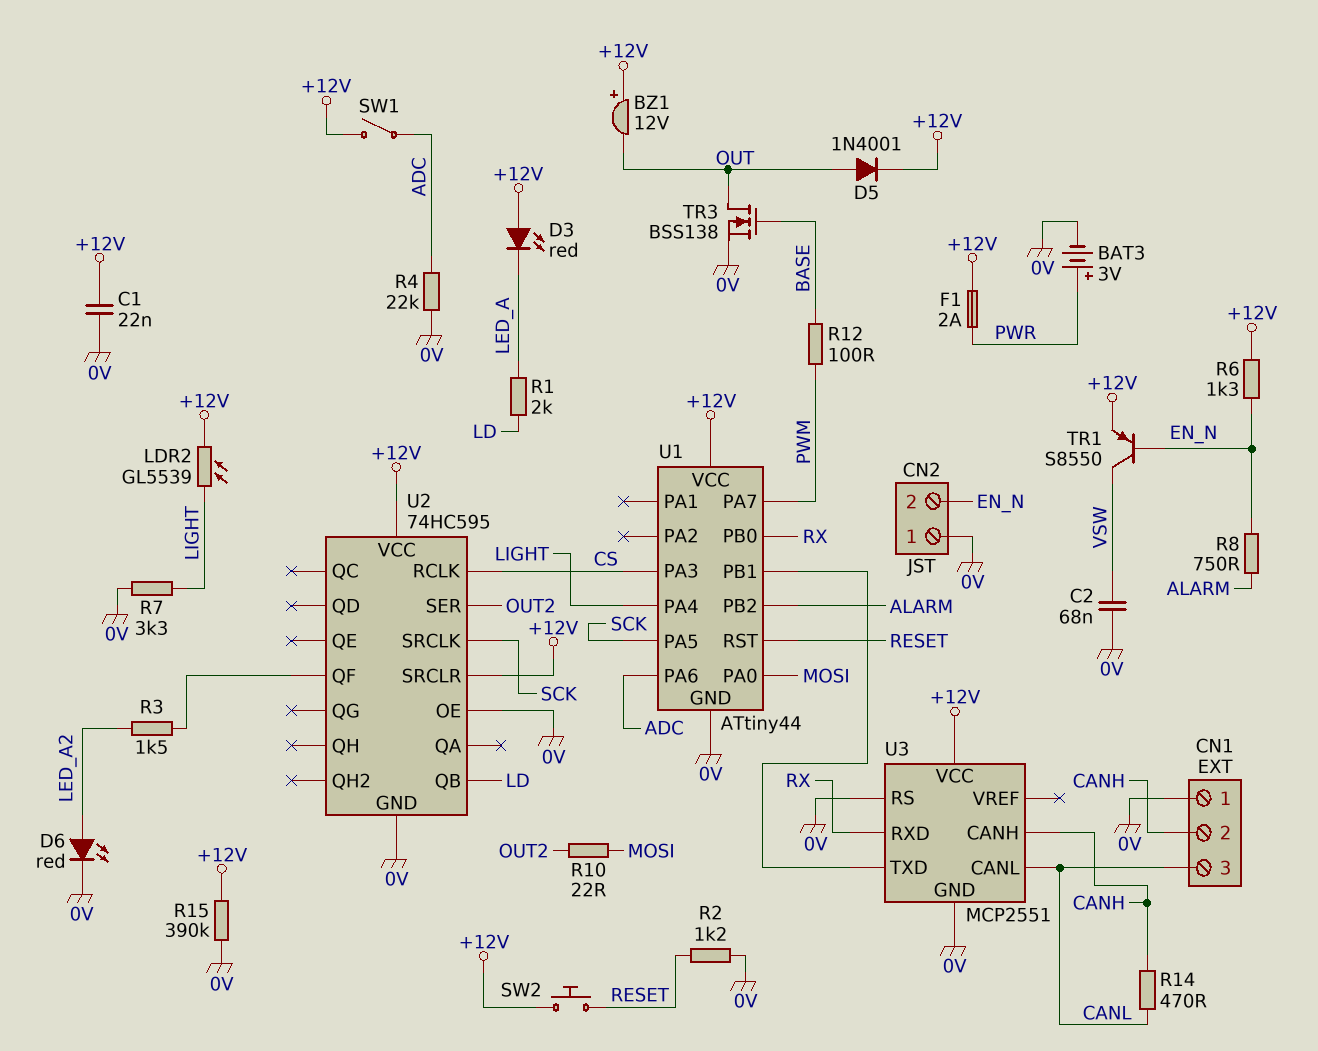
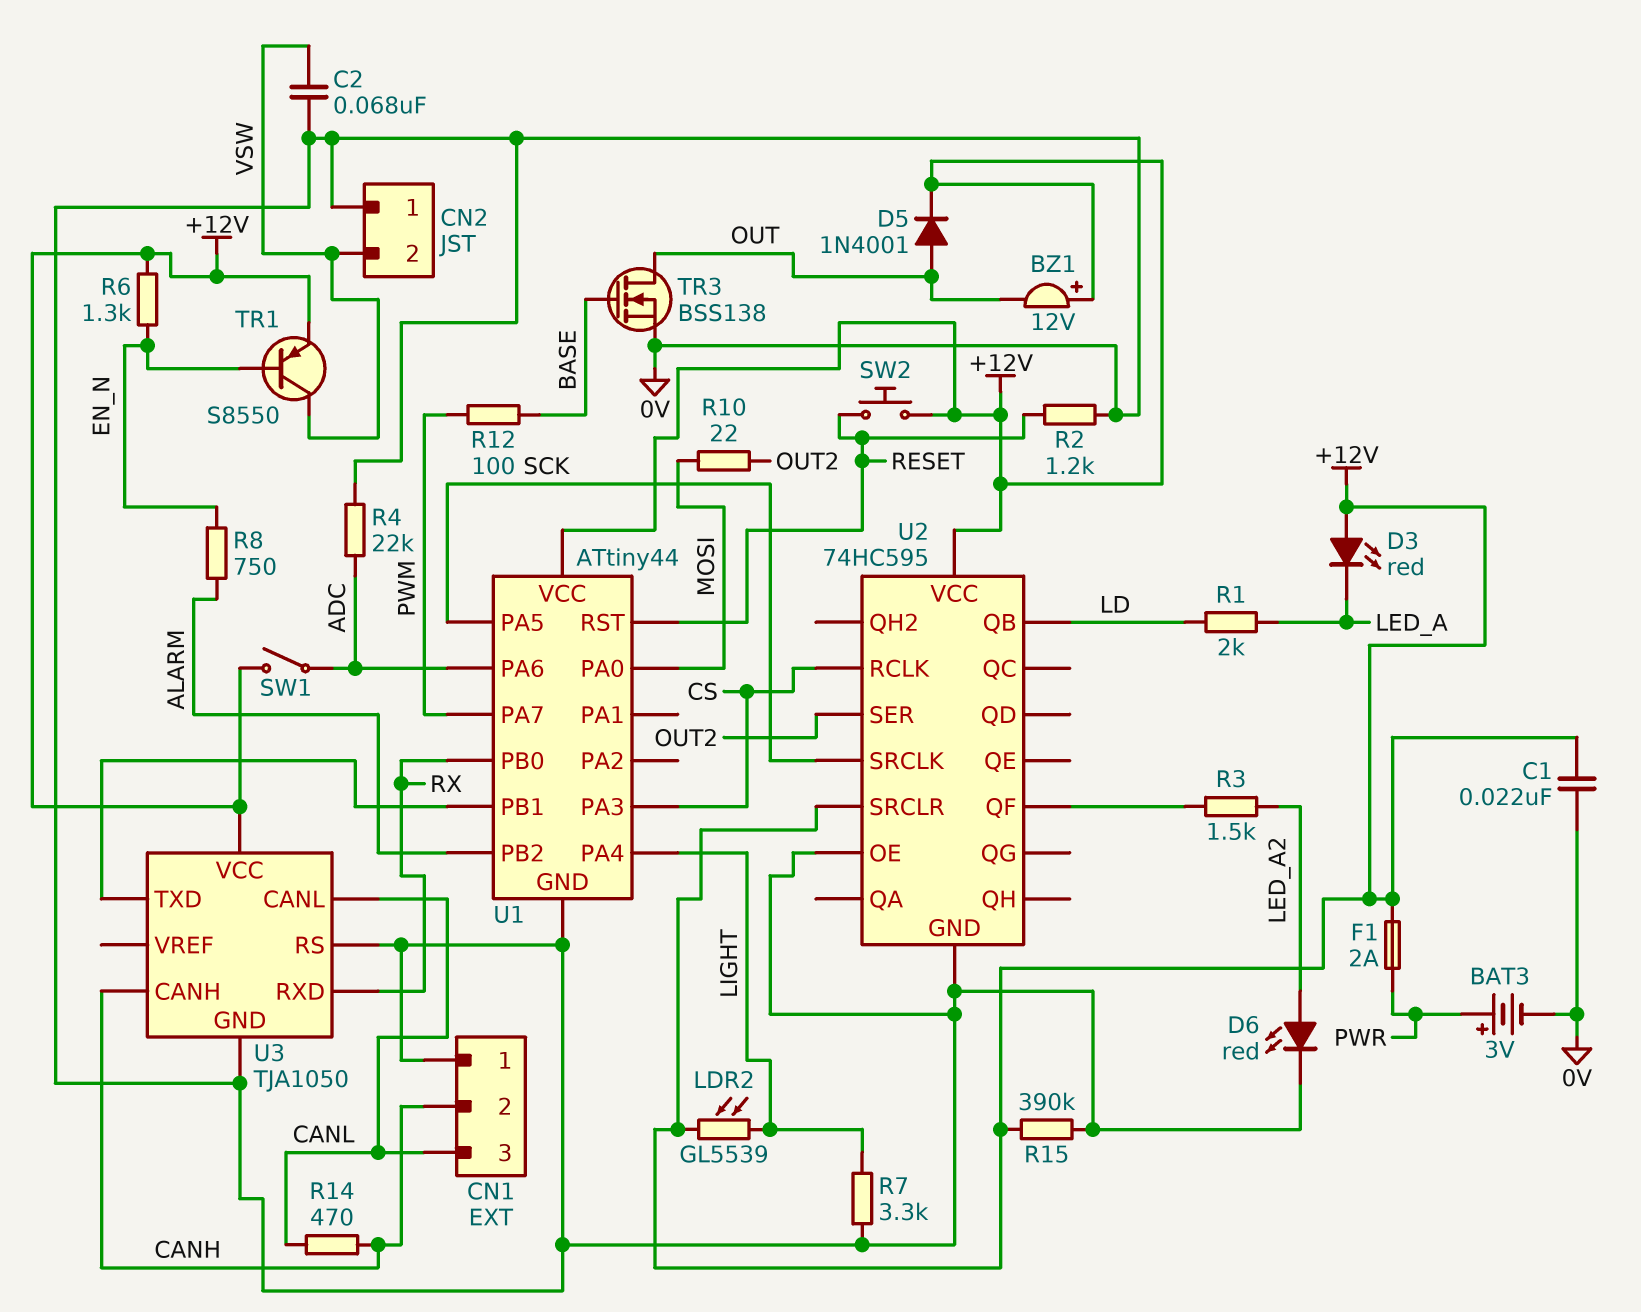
CN2 pin 2: EN_N -> VSW
U3: MCP2551 -> TJA1050

